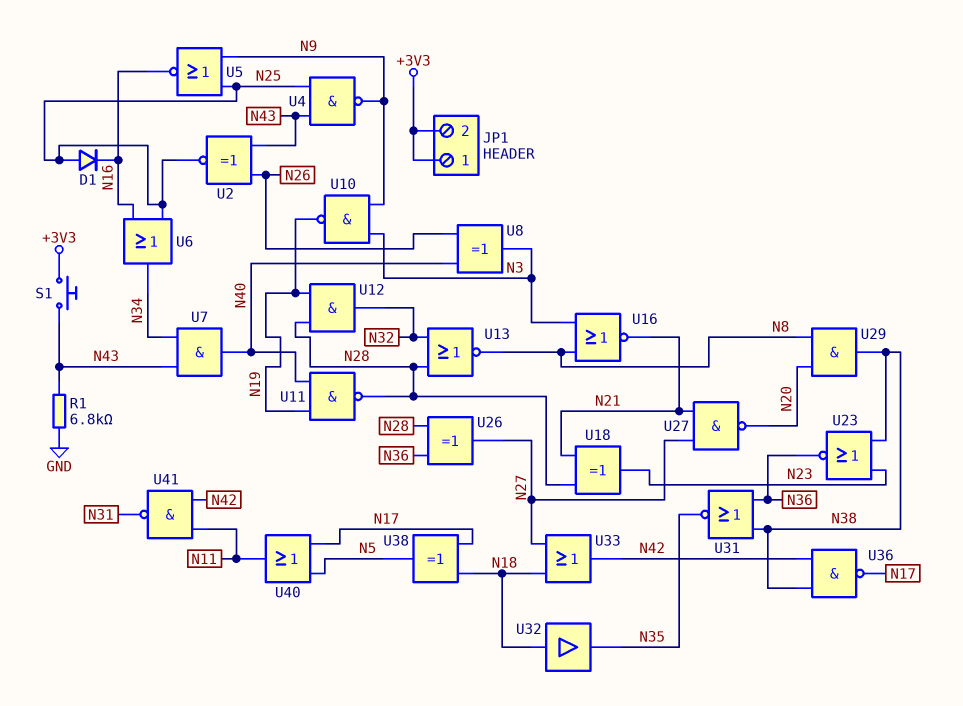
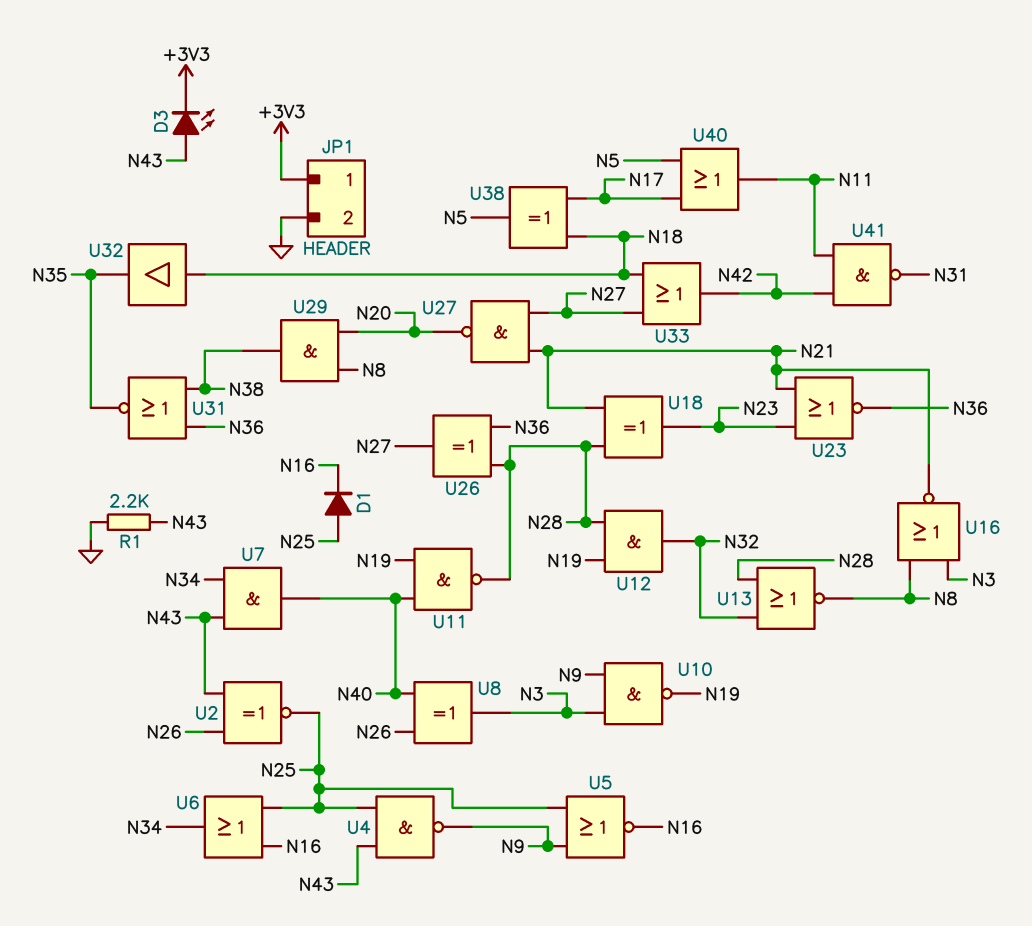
D3: none -> LED (A N43, K +3V3)
JP1 pin 2: +3V3 -> GND
R1: 6.8k (GND, N43) -> 2.2k (GND, N43)
S1: button (+3V3, N43) -> none
U23: NOR (in N23, in N38, out N36) -> NOR (in N21, in N23, out N36)
U36: NAND (in N38, in N42, out N17) -> none

